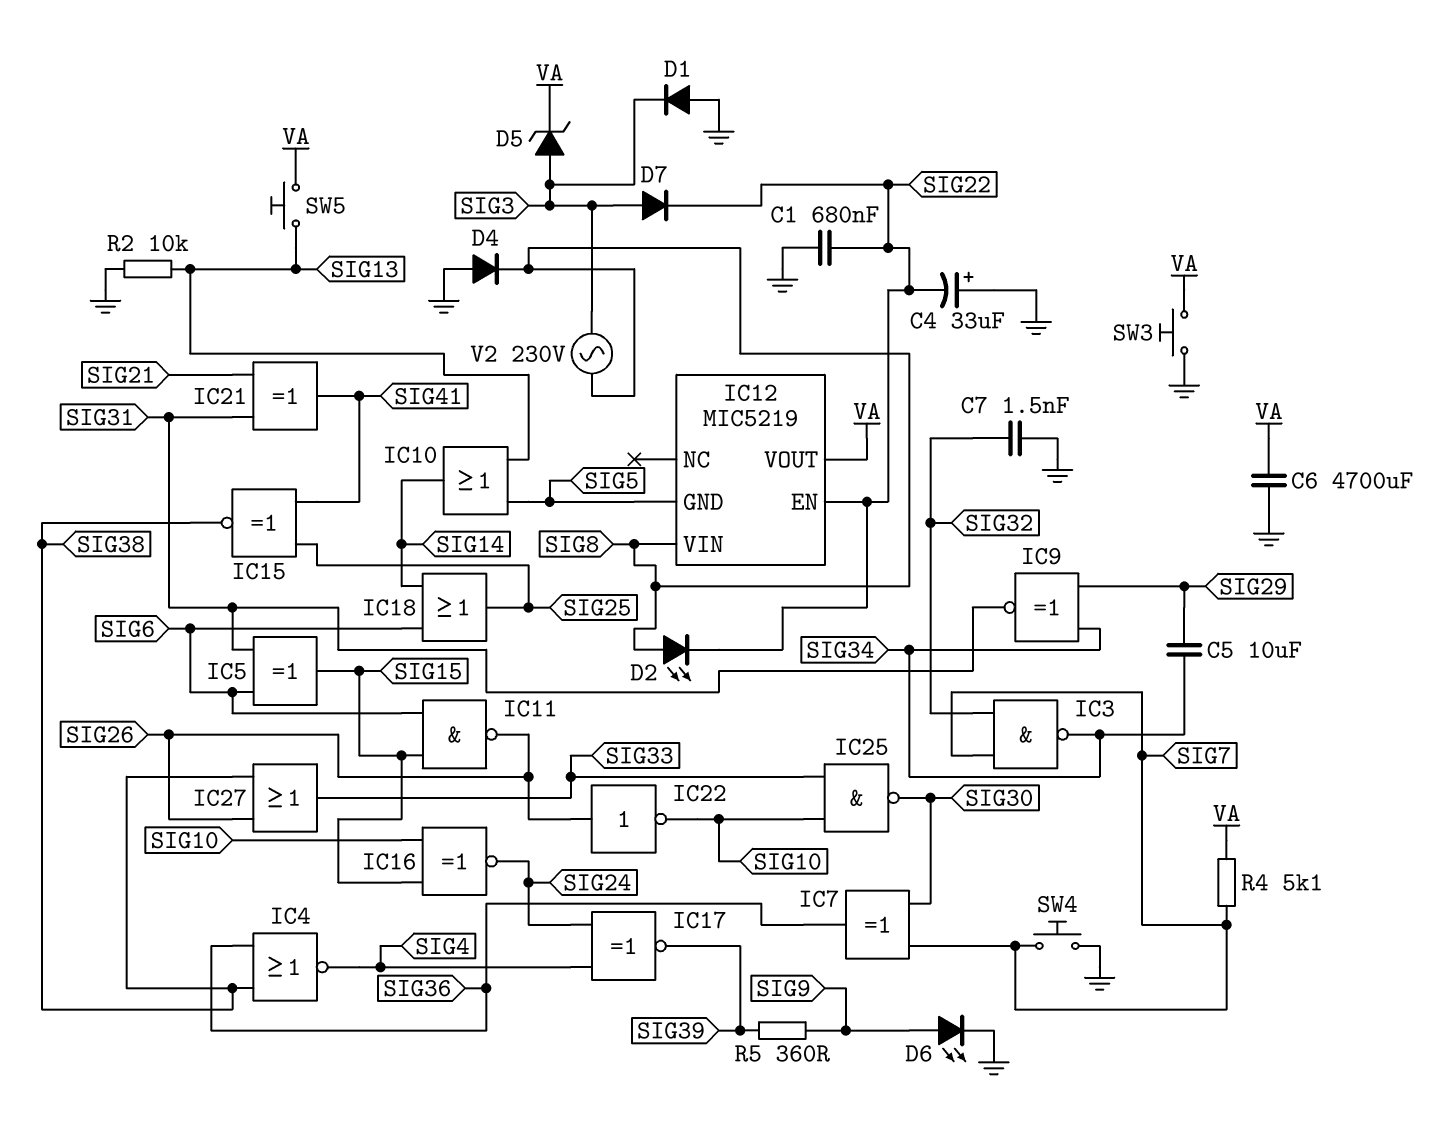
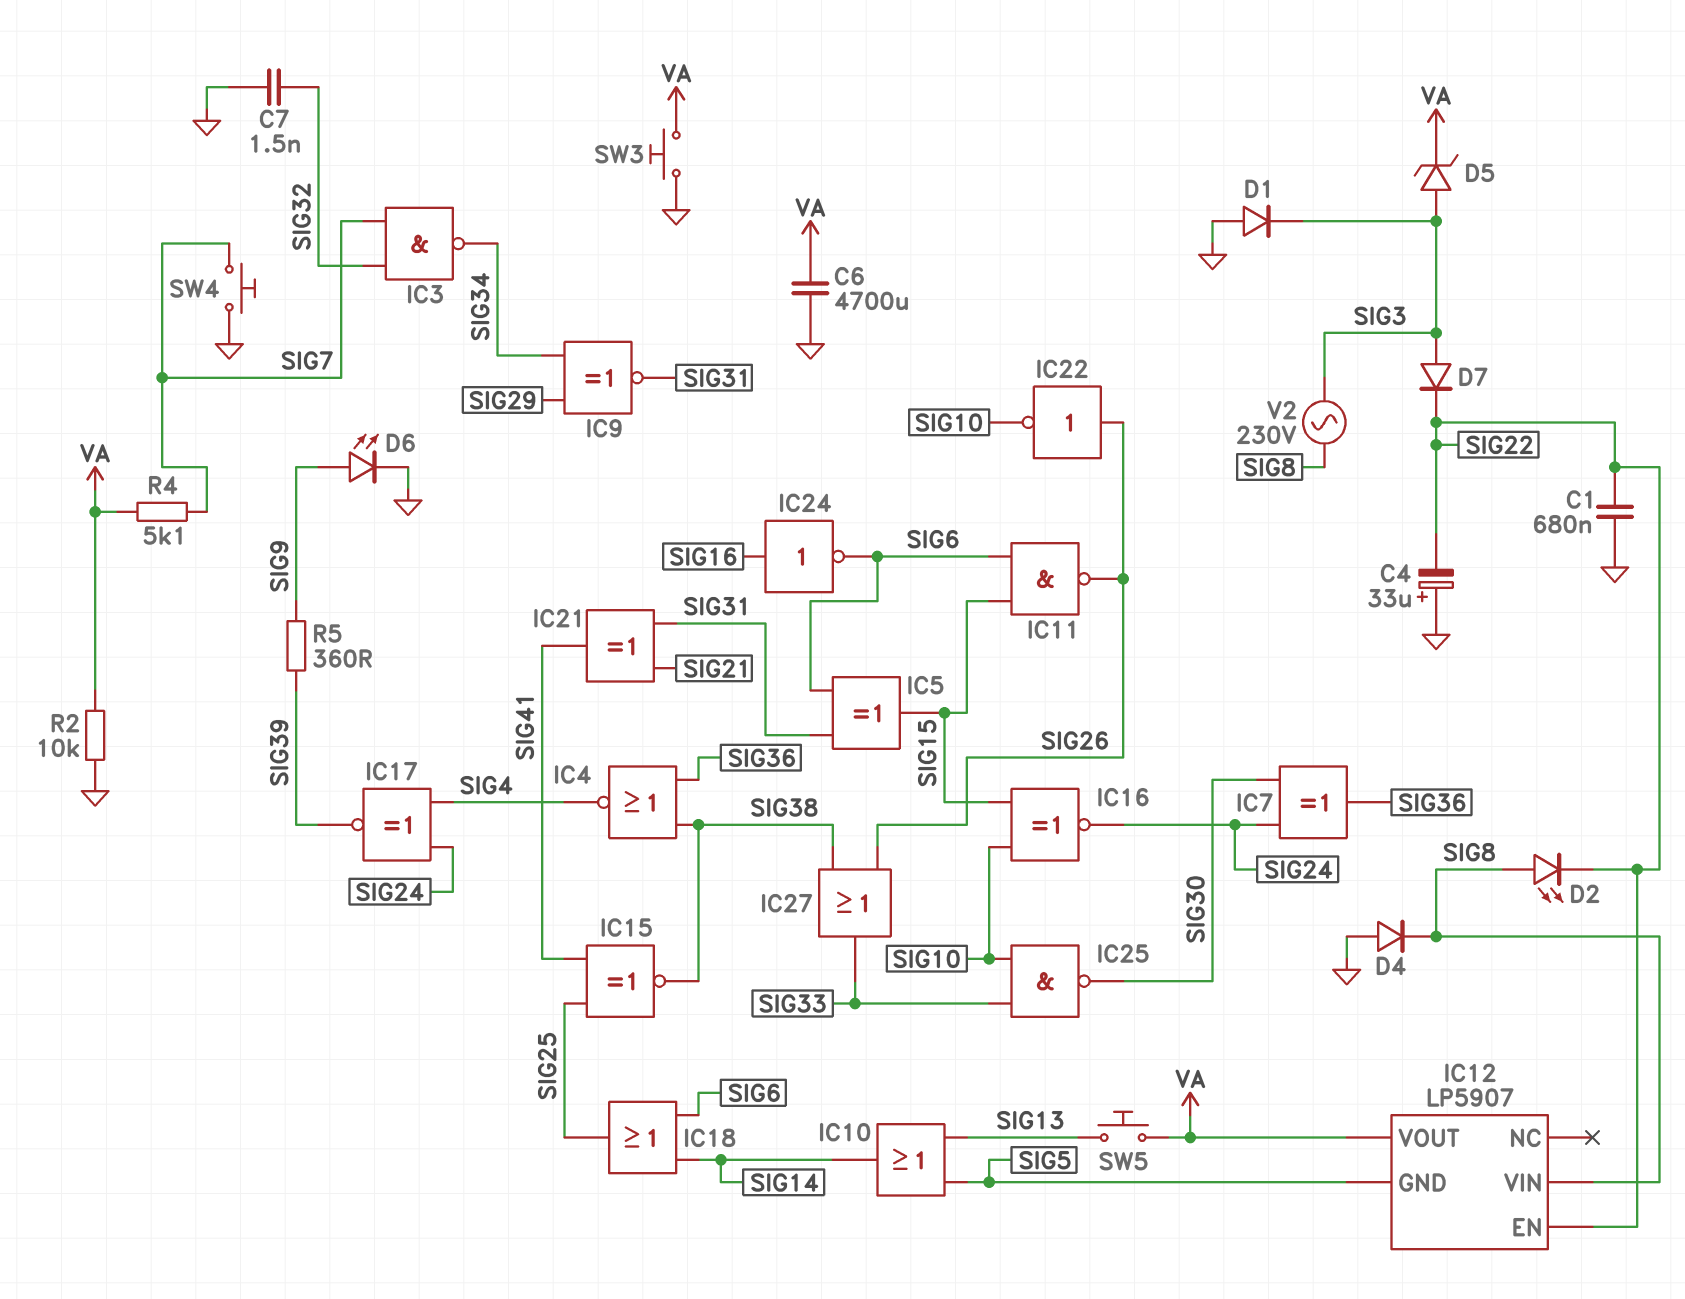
C5: 10uF (SIG29, SIG34) -> none
IC7: XOR (in SIG7, in SIG30, out SIG36) -> XOR (in SIG24, in SIG30, out SIG36)
IC12: MIC5219 -> LP5907
IC24: none -> NOT (in SIG16, out SIG6)
R2: 10k (GND, SIG13) -> 10k (GND, VA)

